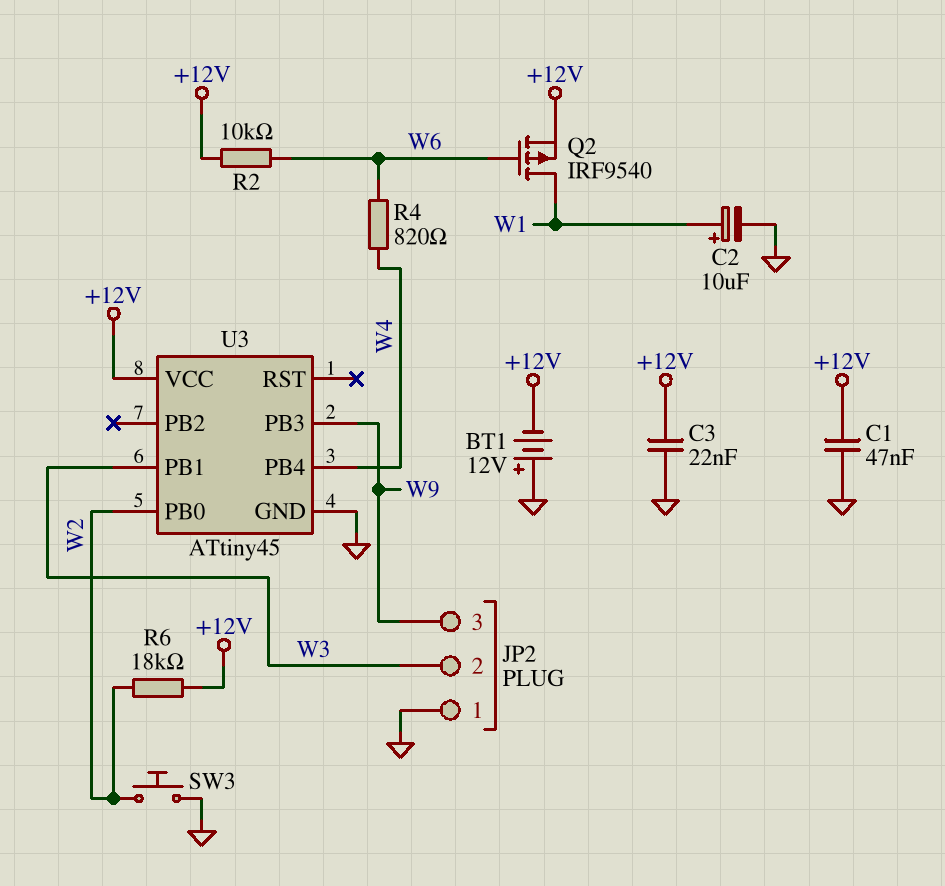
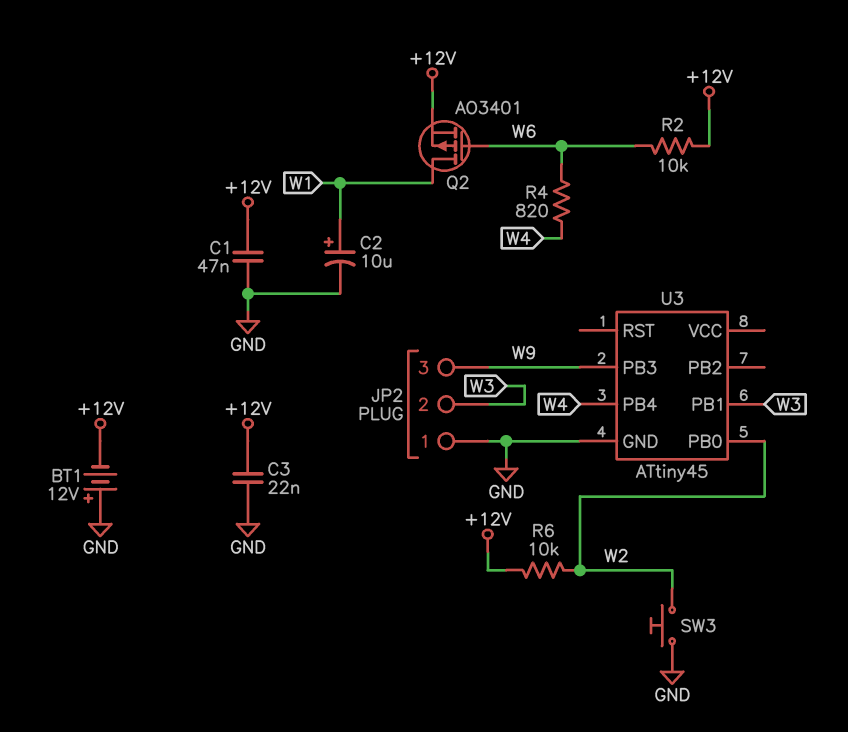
Q2: PMOS IRF9540 (G W6, D W1, S +12V) -> PMOS AO3401 (G W6, D W1, S +12V)
R6: 18k (+12V, W2) -> 10k (+12V, W2)
U3 pin VCC: +12V -> none

